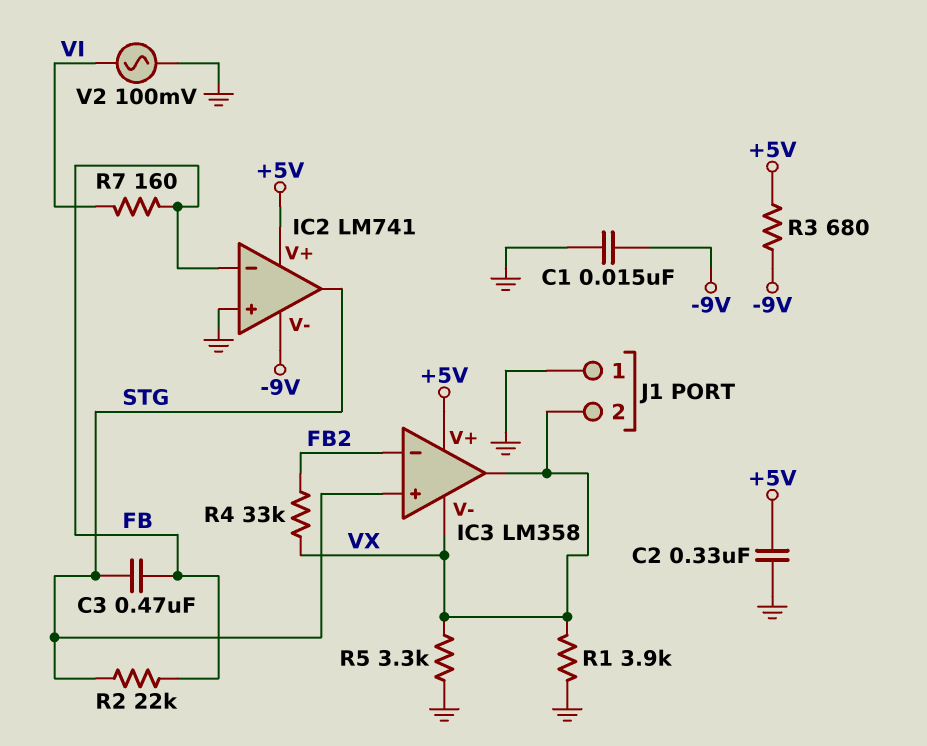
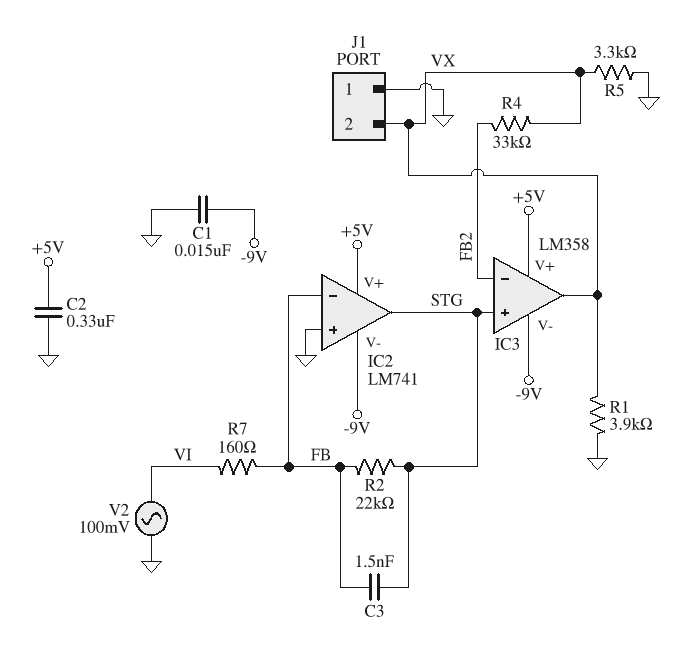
C3: 470nF (FB, STG) -> 1.5nF (FB, STG)
IC3 pin V-: VX -> -9V
R3: 680 (+5V, -9V) -> none

